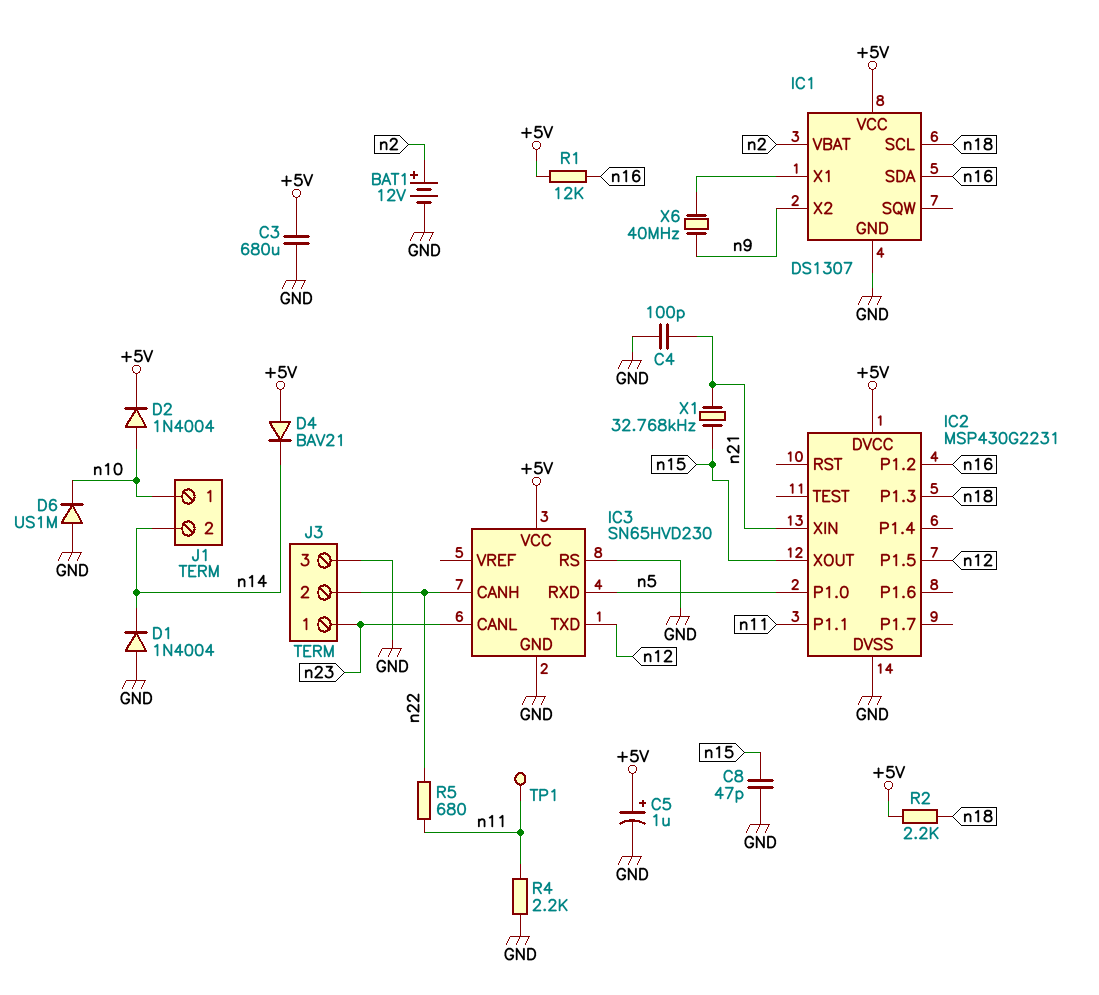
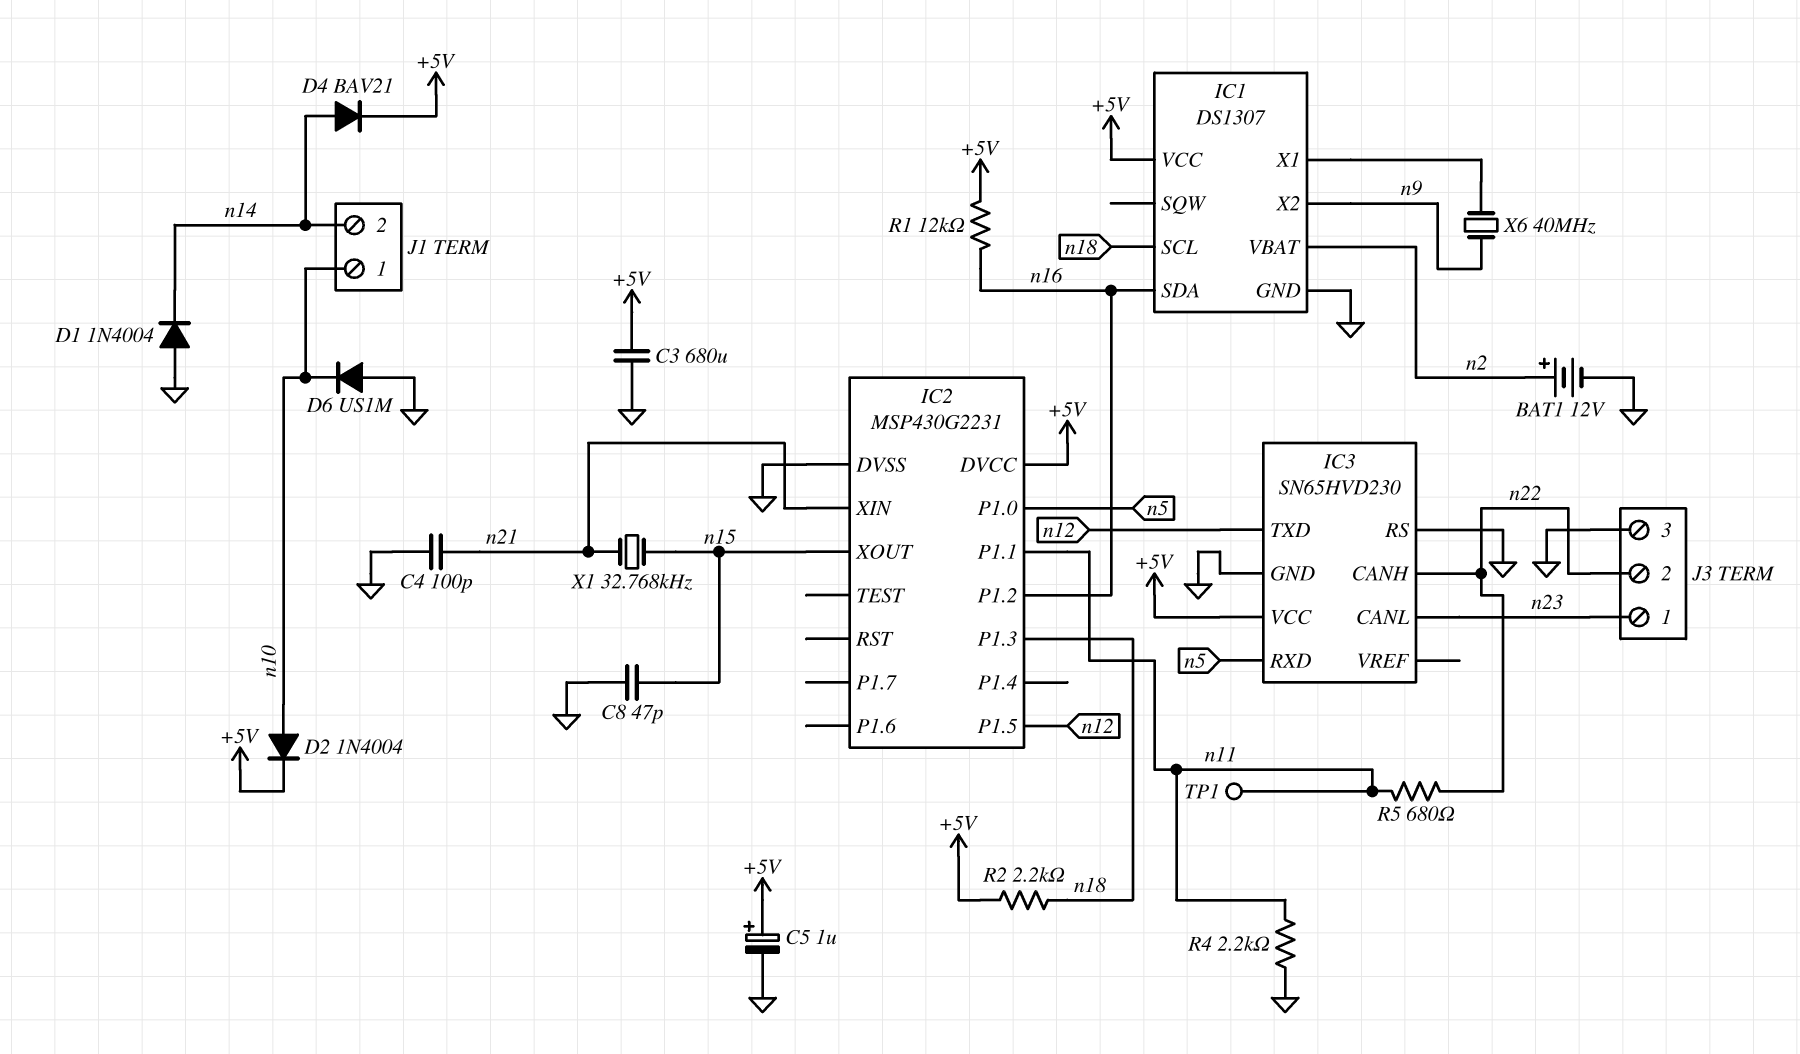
D4: diode BAV21 (A +5V, K n14) -> diode BAV21 (A n14, K +5V)

